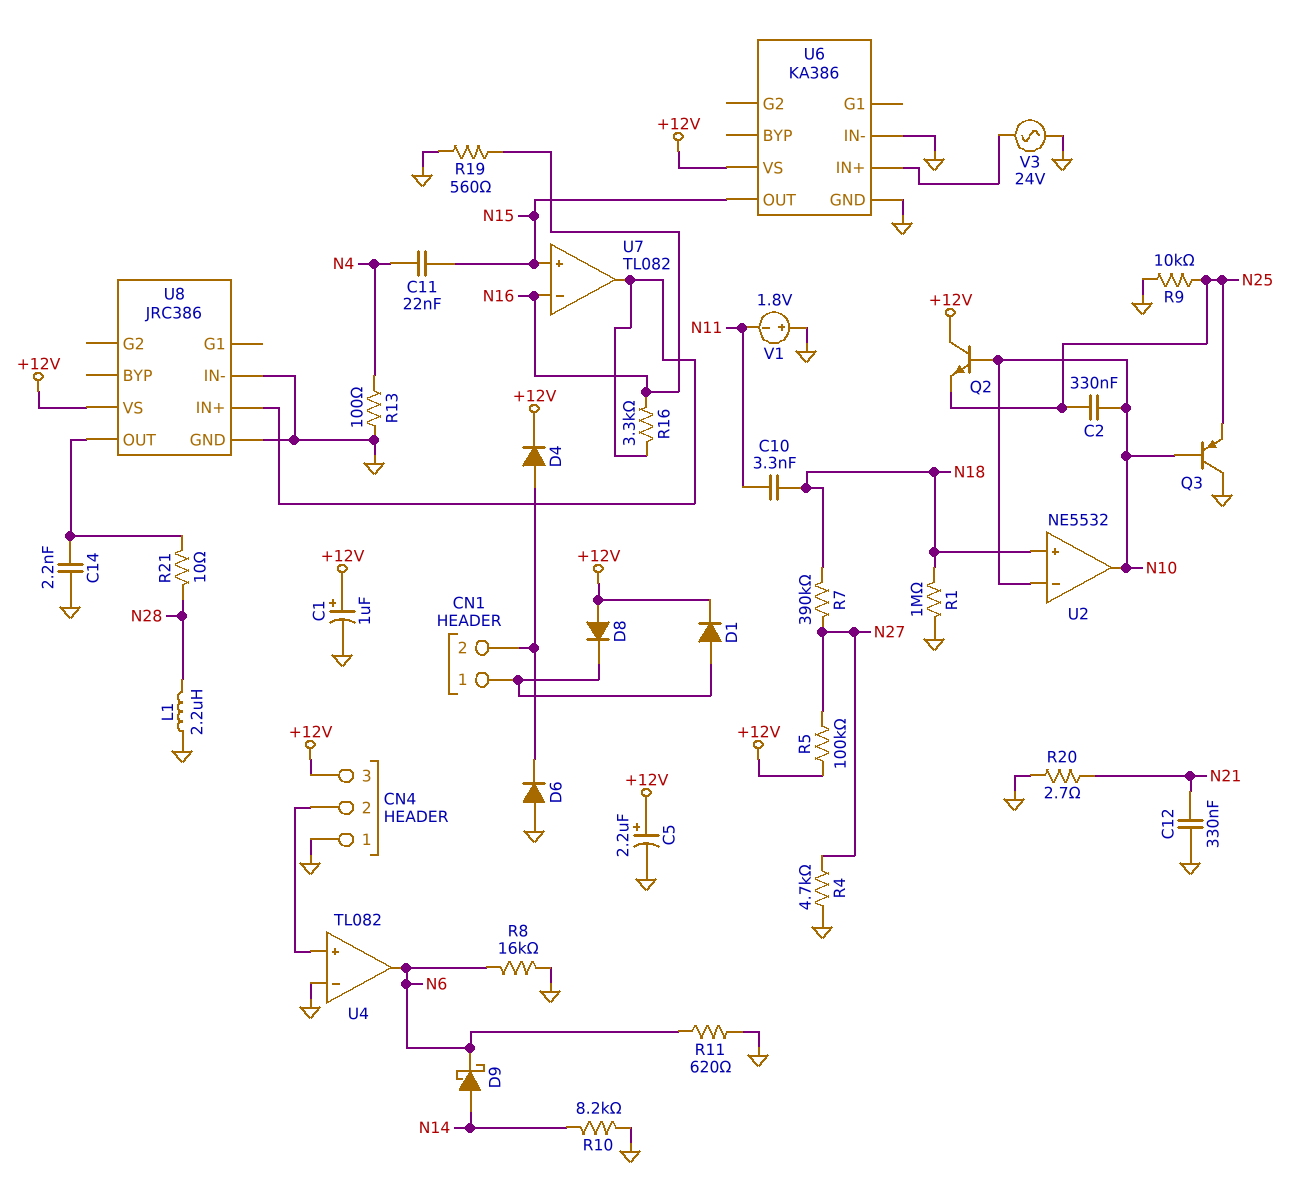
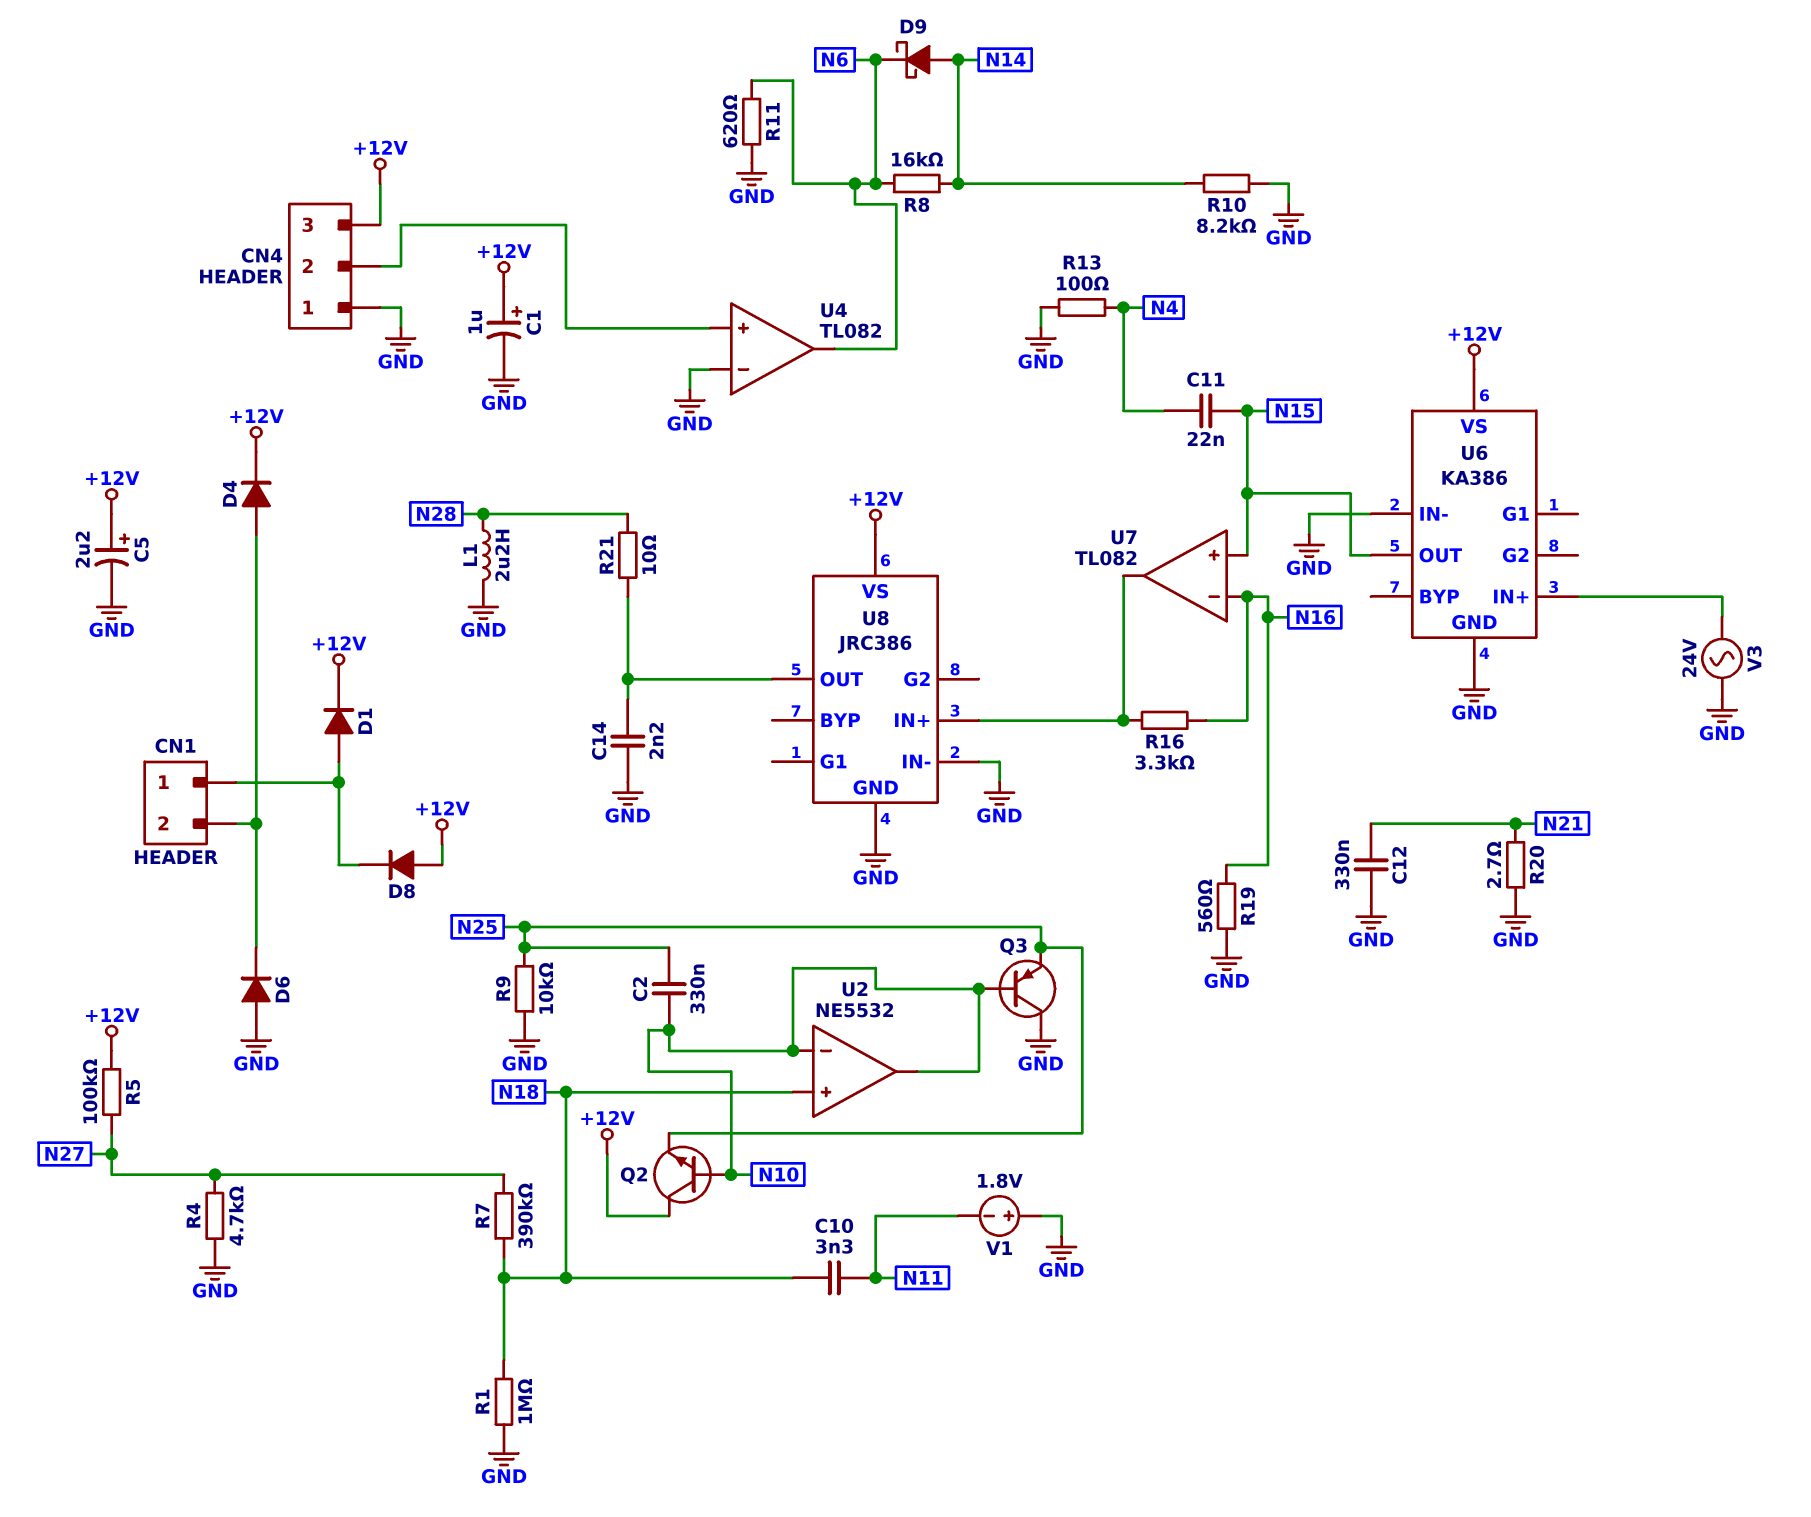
R8: 16k (GND, N6) -> 16k (N6, N14)

